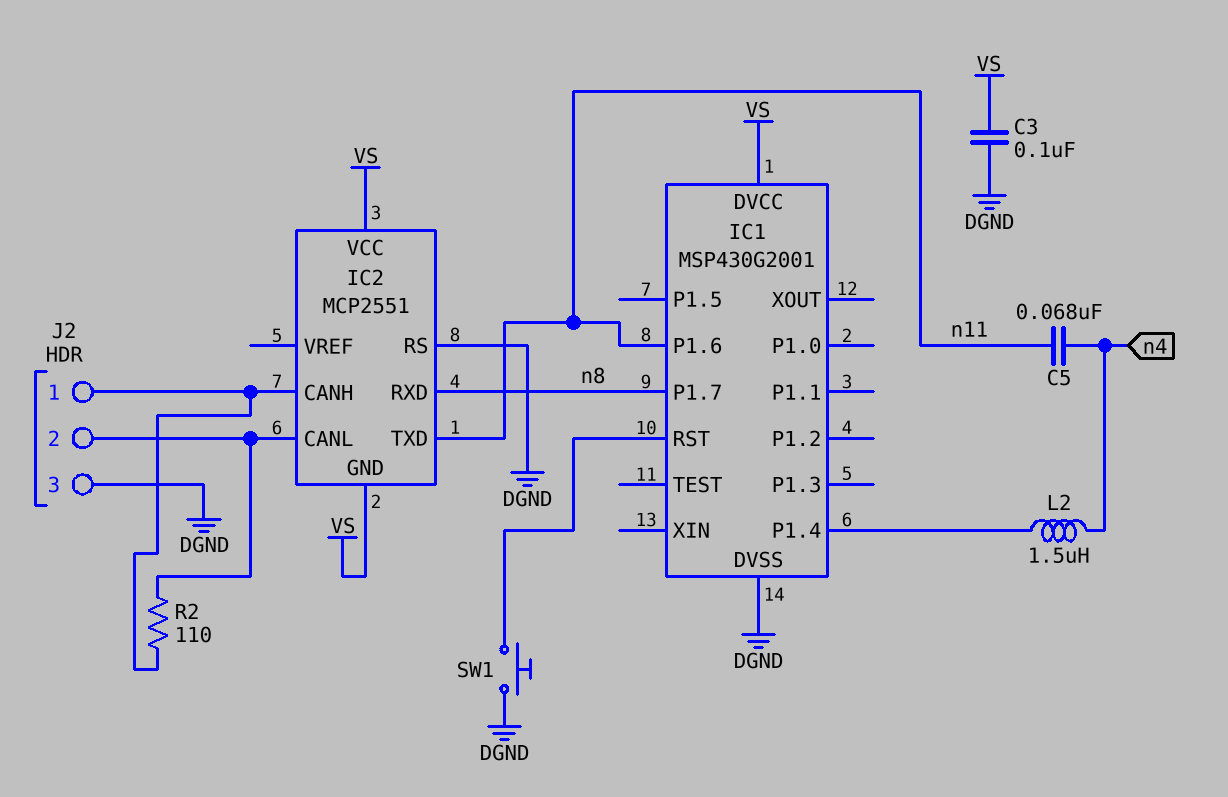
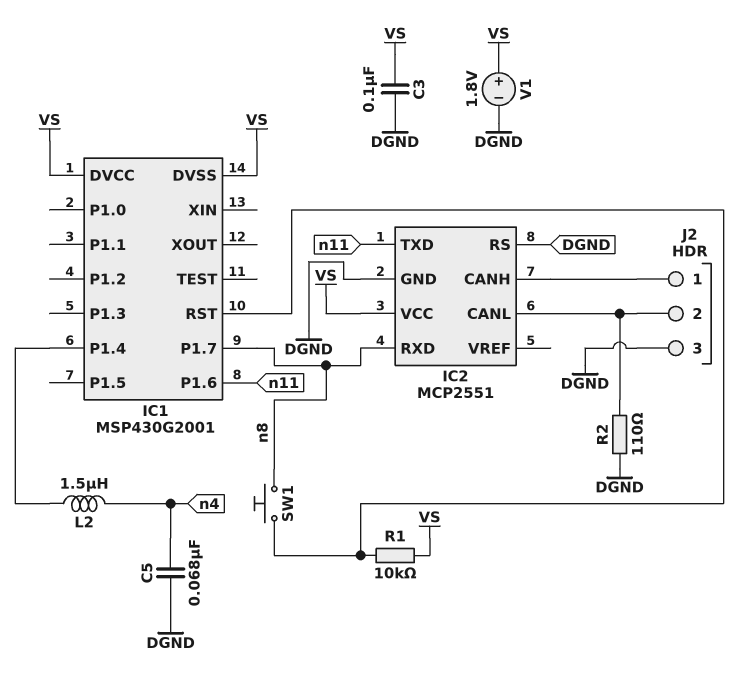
C5: 68nF (n4, n11) -> 68nF (DGND, n4)
IC1 pin DVSS: DGND -> VS
IC2 pin GND: VS -> DGND
R1: none -> 10k (IC1/RST, VS)
R2: 110 (IC2/CANH, IC2/CANL) -> 110 (DGND, IC2/CANL)
SW1: button (DGND, IC1/RST) -> button (IC1/RST, n8)
V1: none -> 1.8V (plus VS, minus DGND)

